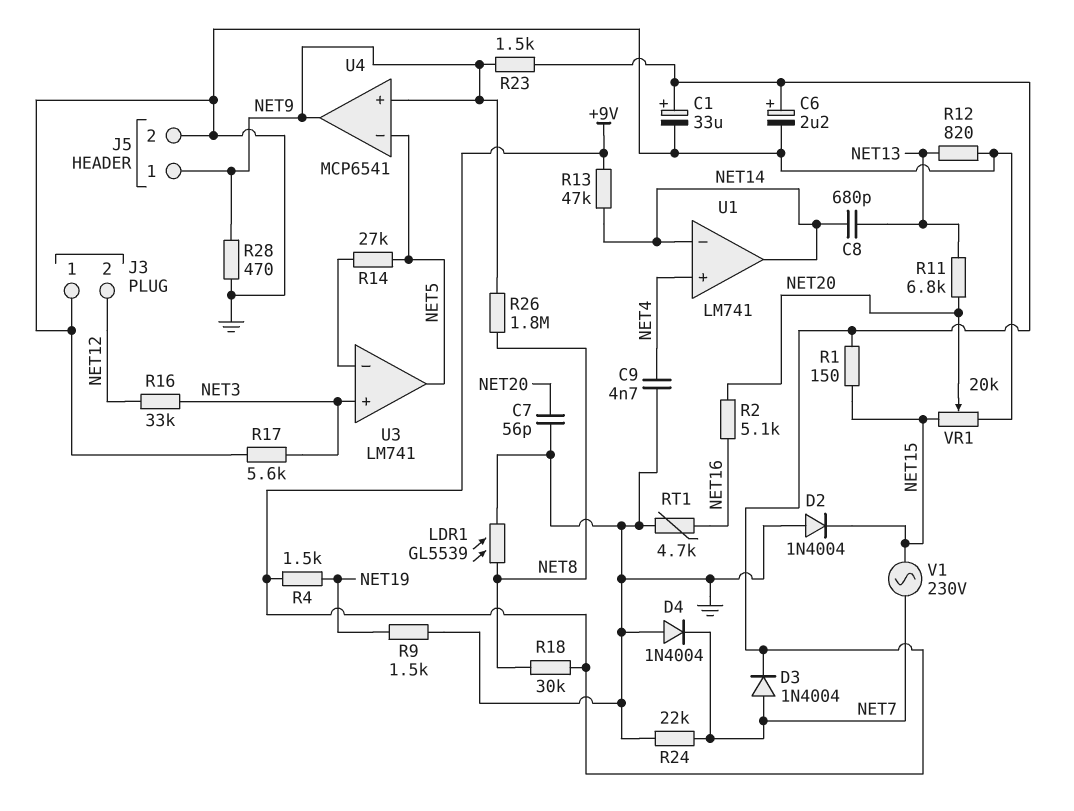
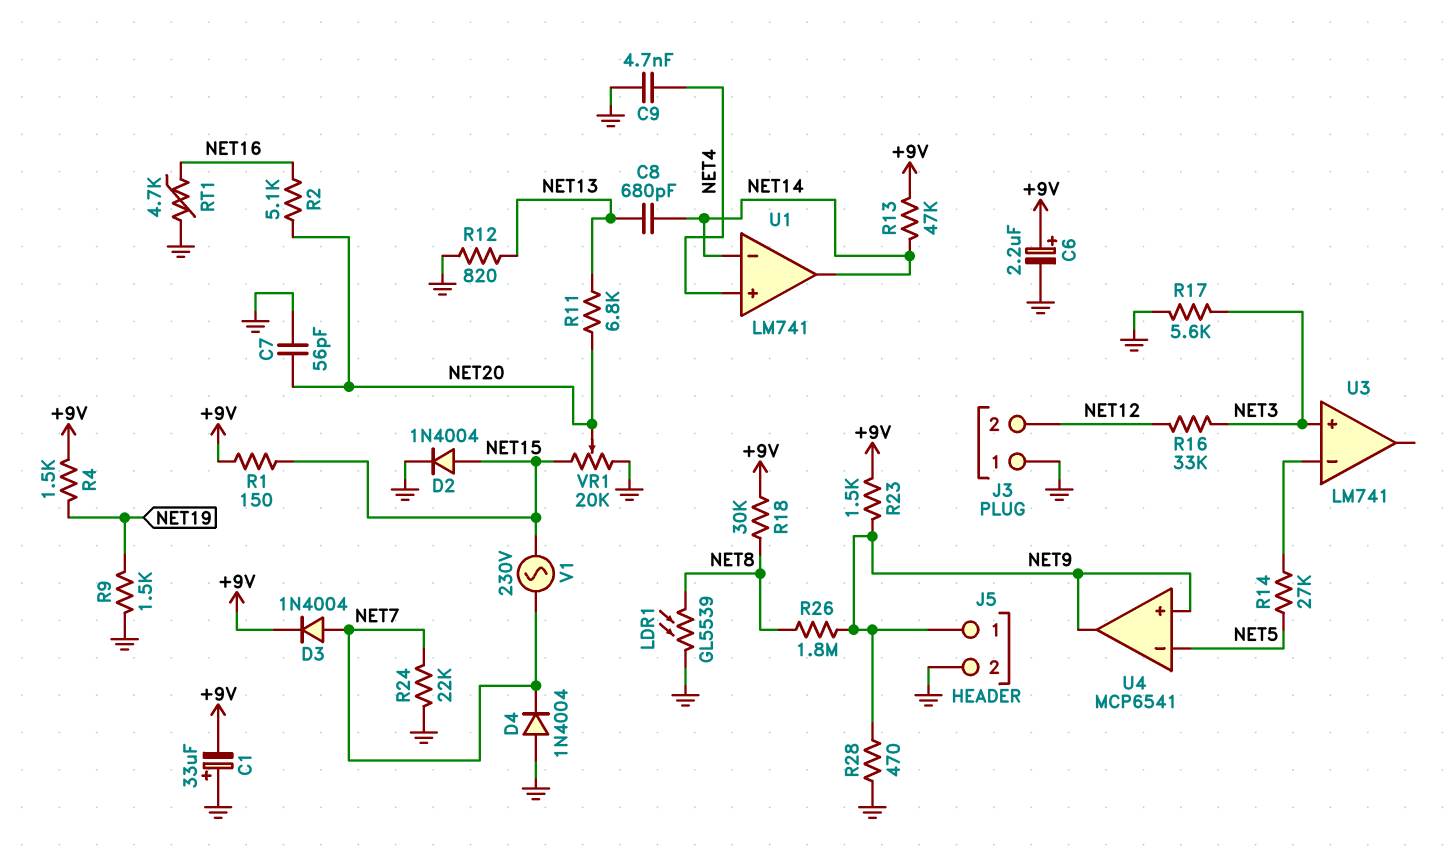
C1: 33uF (plus +9V, minus GND) -> 33uF (plus GND, minus +9V)
D2: diode 1N4004 (A GND, K NET15) -> diode 1N4004 (A NET15, K GND)
U3 pin out: NET5 -> none

